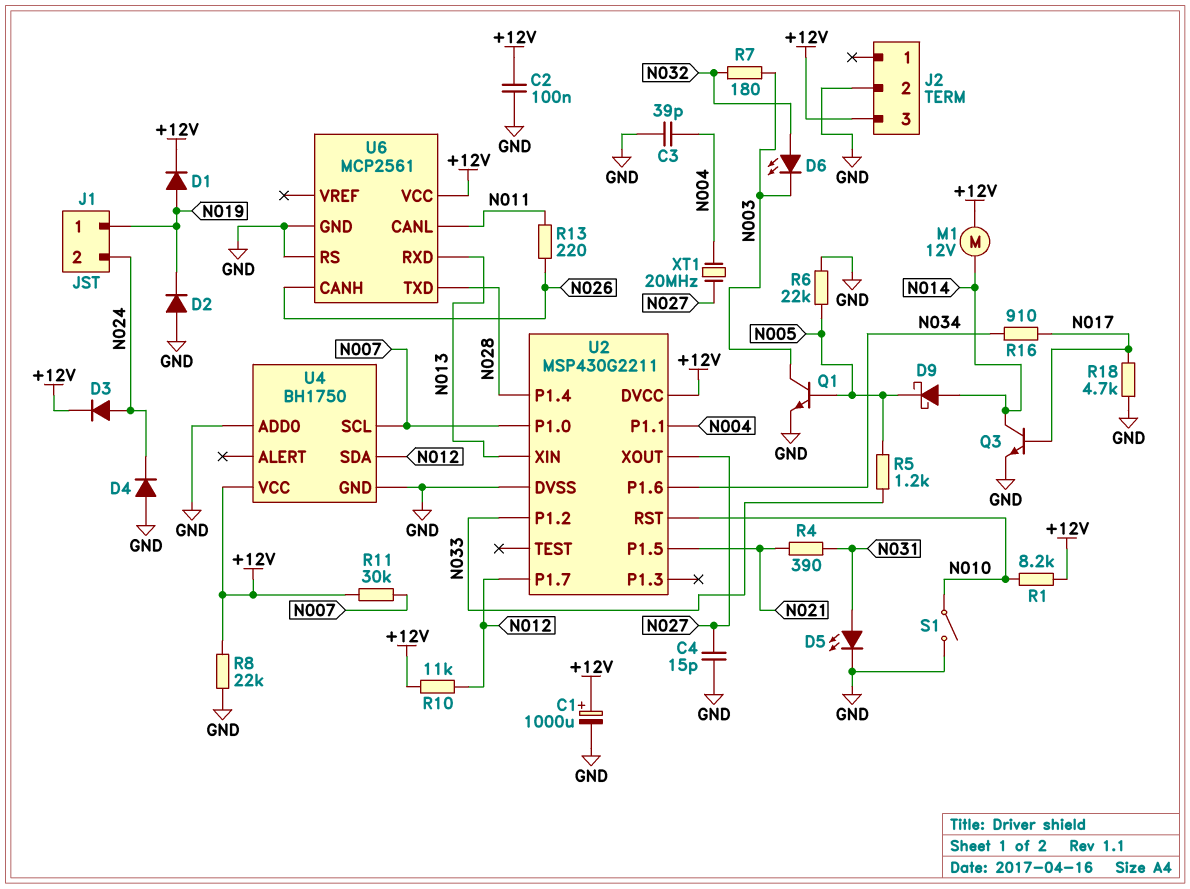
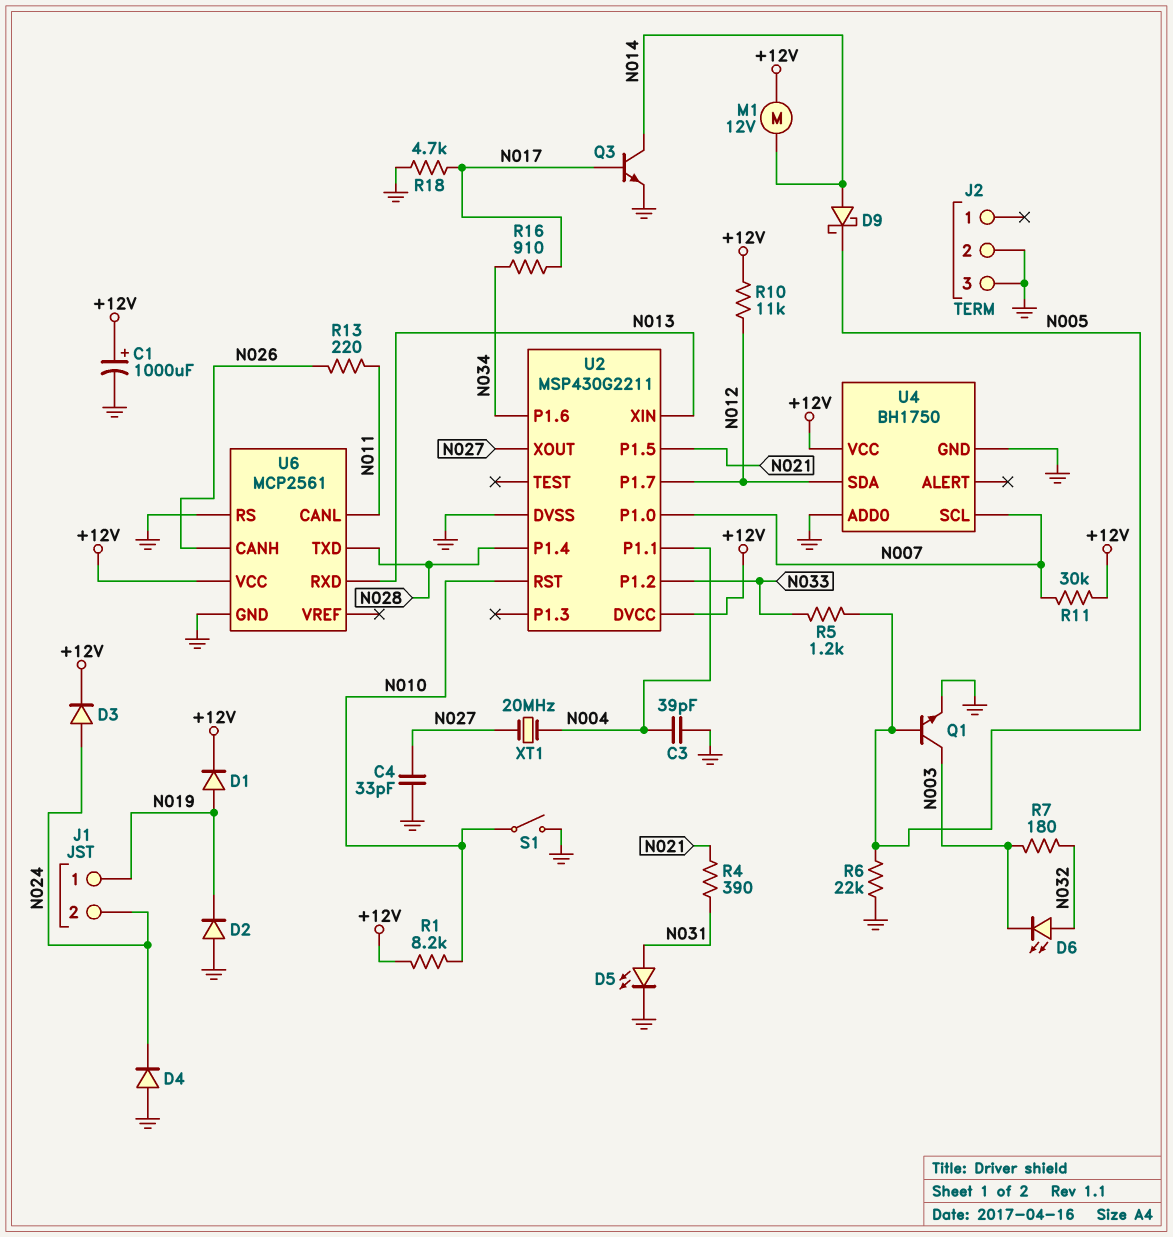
C2: 100nF (+12V, GND) -> none
C4: 15pF (GND, N027) -> 33pF (GND, N027)
J2 pin 3: +12V -> GND
R8: 22k (+12V, GND) -> none

